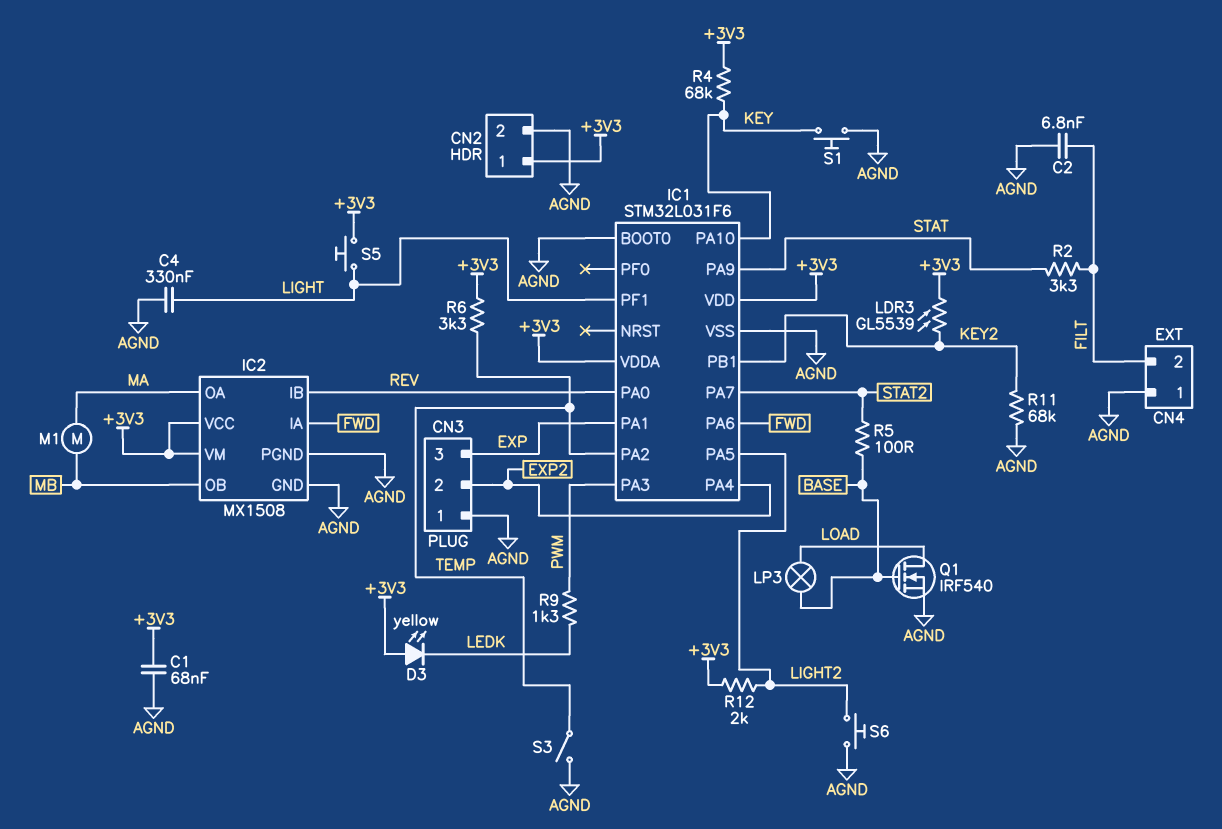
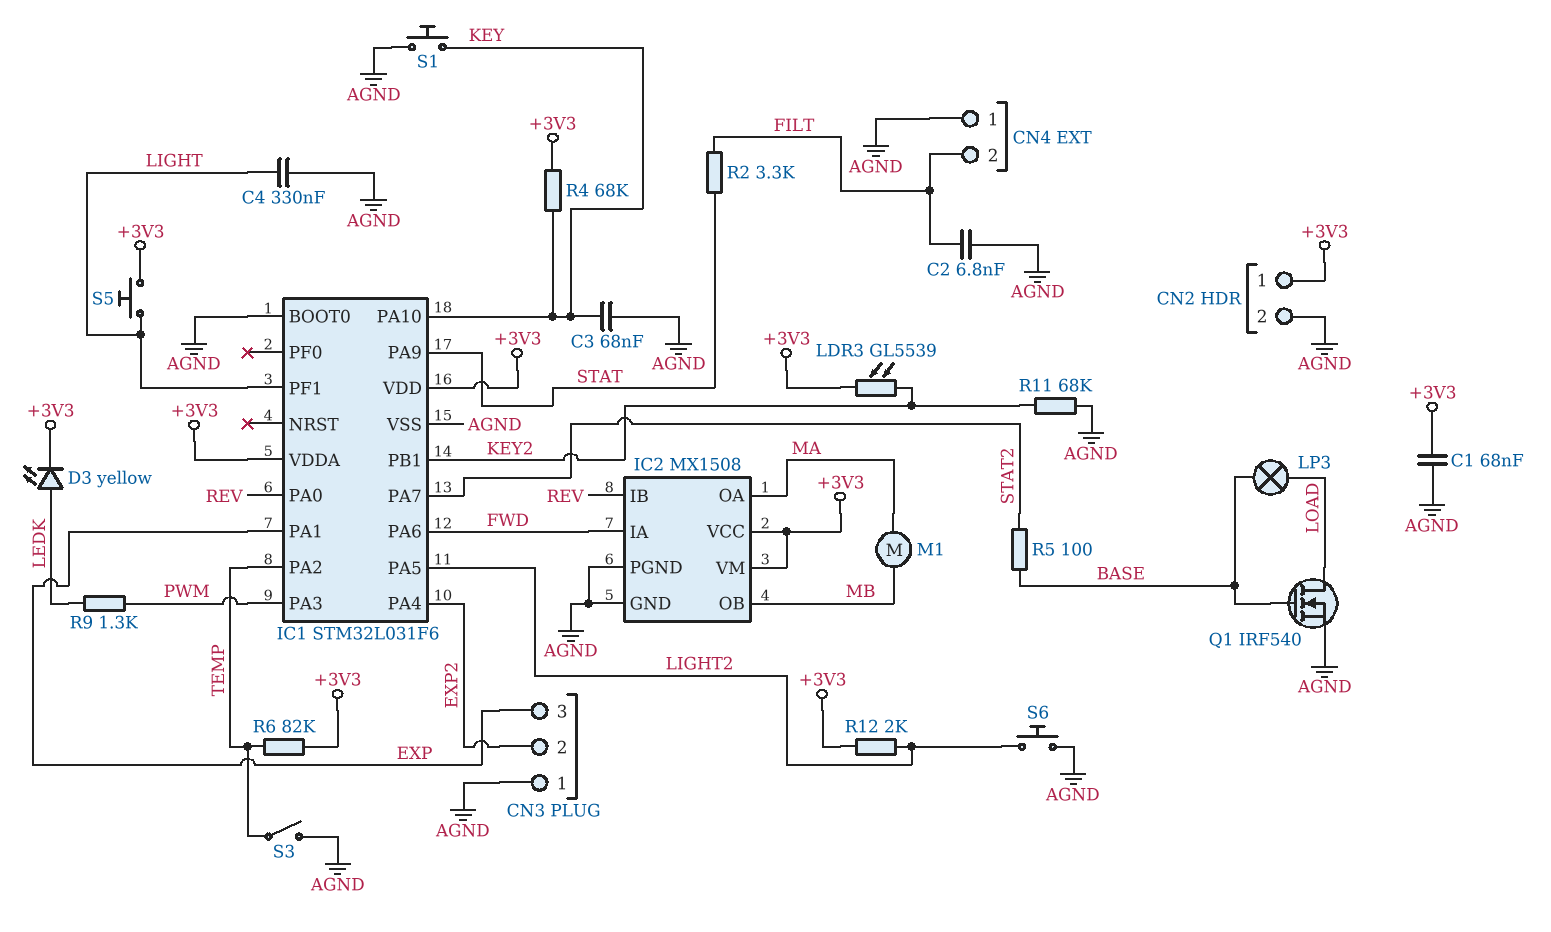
C3: none -> 68nF (AGND, KEY)
D3: LED yellow (A +3V3, K LEDK) -> LED yellow (A LEDK, K +3V3)
R6: 3.3k (+3V3, TEMP) -> 82k (+3V3, TEMP)

